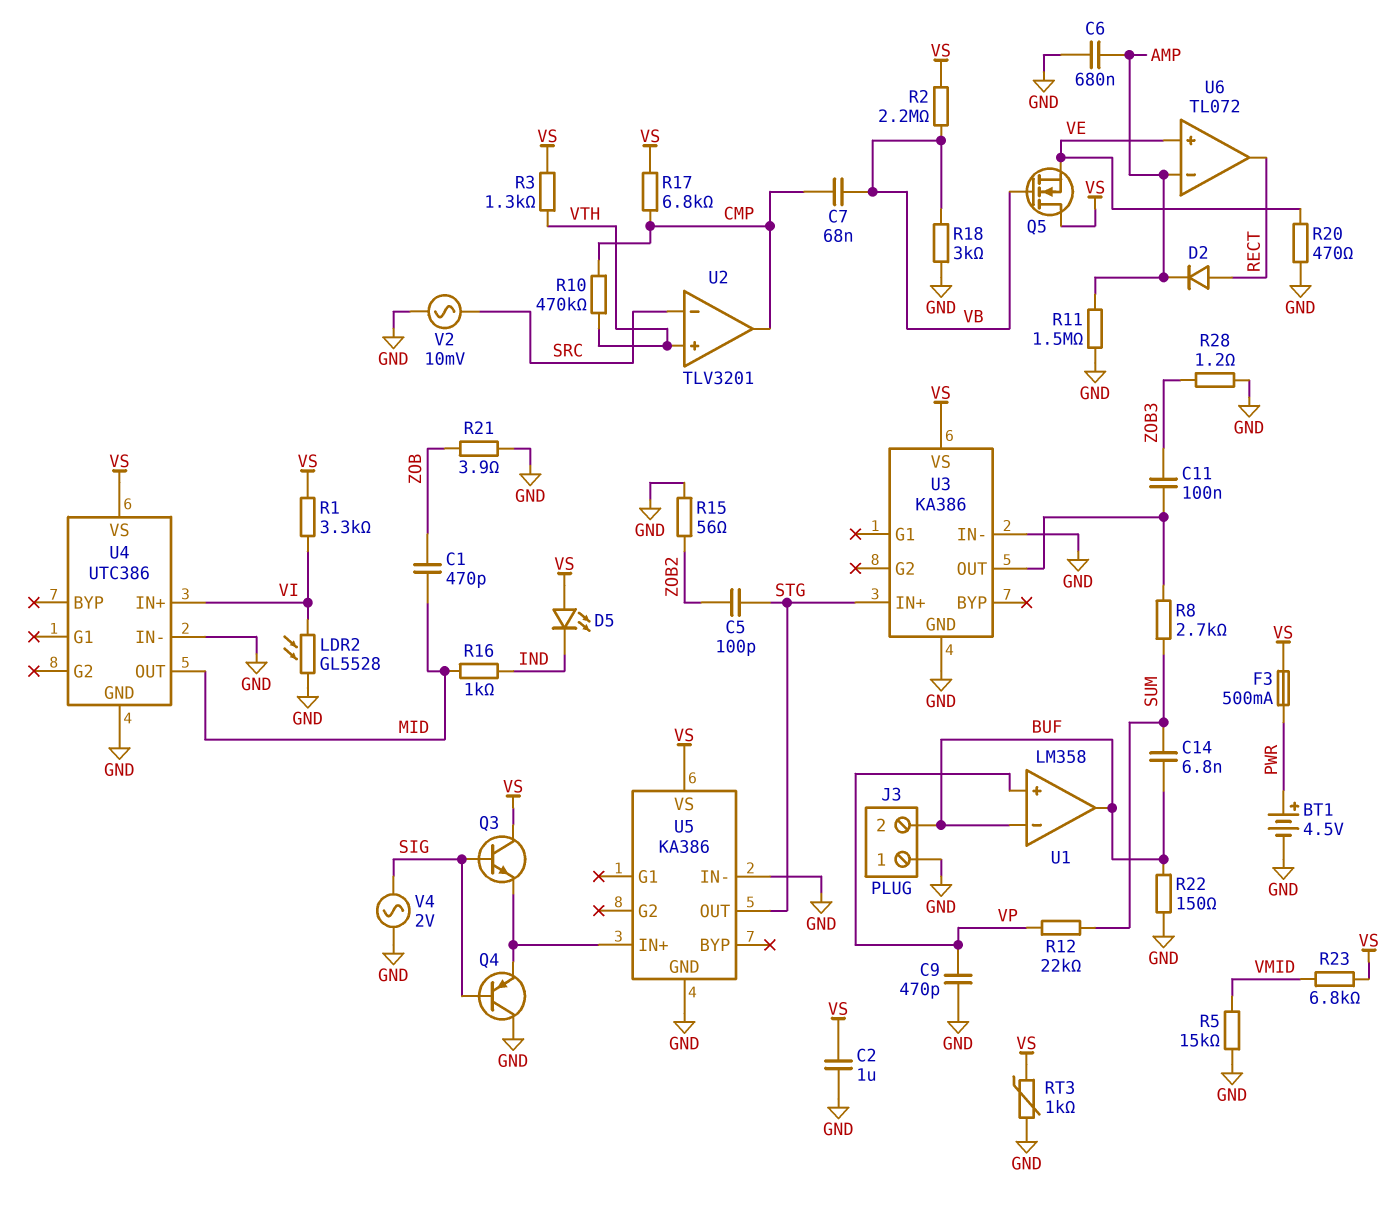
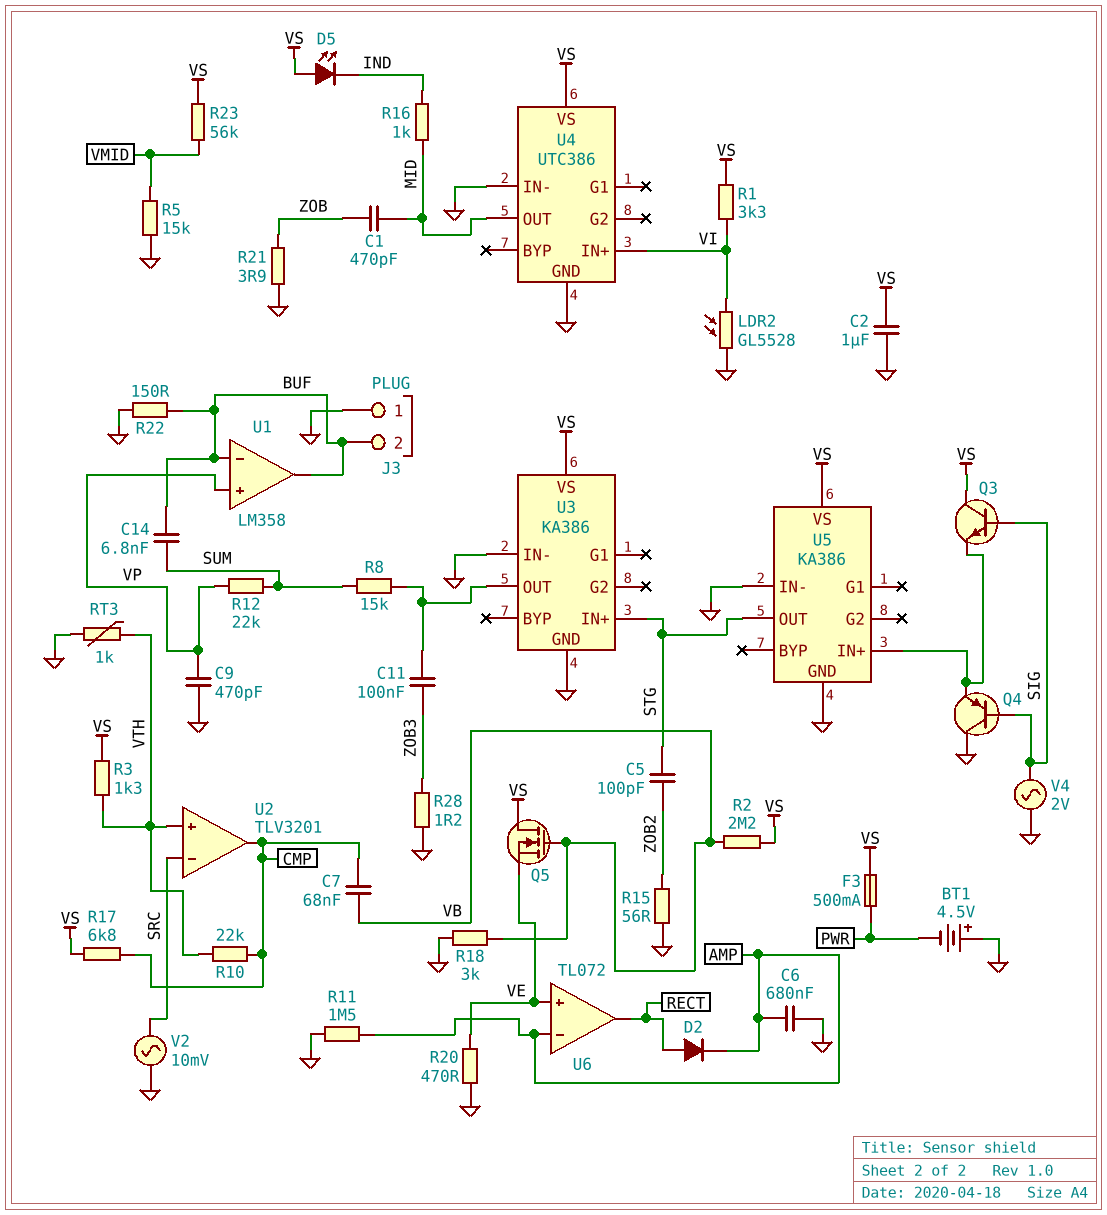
BT1: 4.5V (plus PWR, minus GND) -> 4.5V (plus GND, minus PWR)
R8: 2.7k (SUM, U3/OUT) -> 15k (SUM, U3/OUT)
R10: 470k (CMP, VTH) -> 22k (CMP, VTH)
R23: 6.8k (VMID, VS) -> 56k (VMID, VS)
RT3: 1k (GND, VS) -> 1k (GND, VTH)

